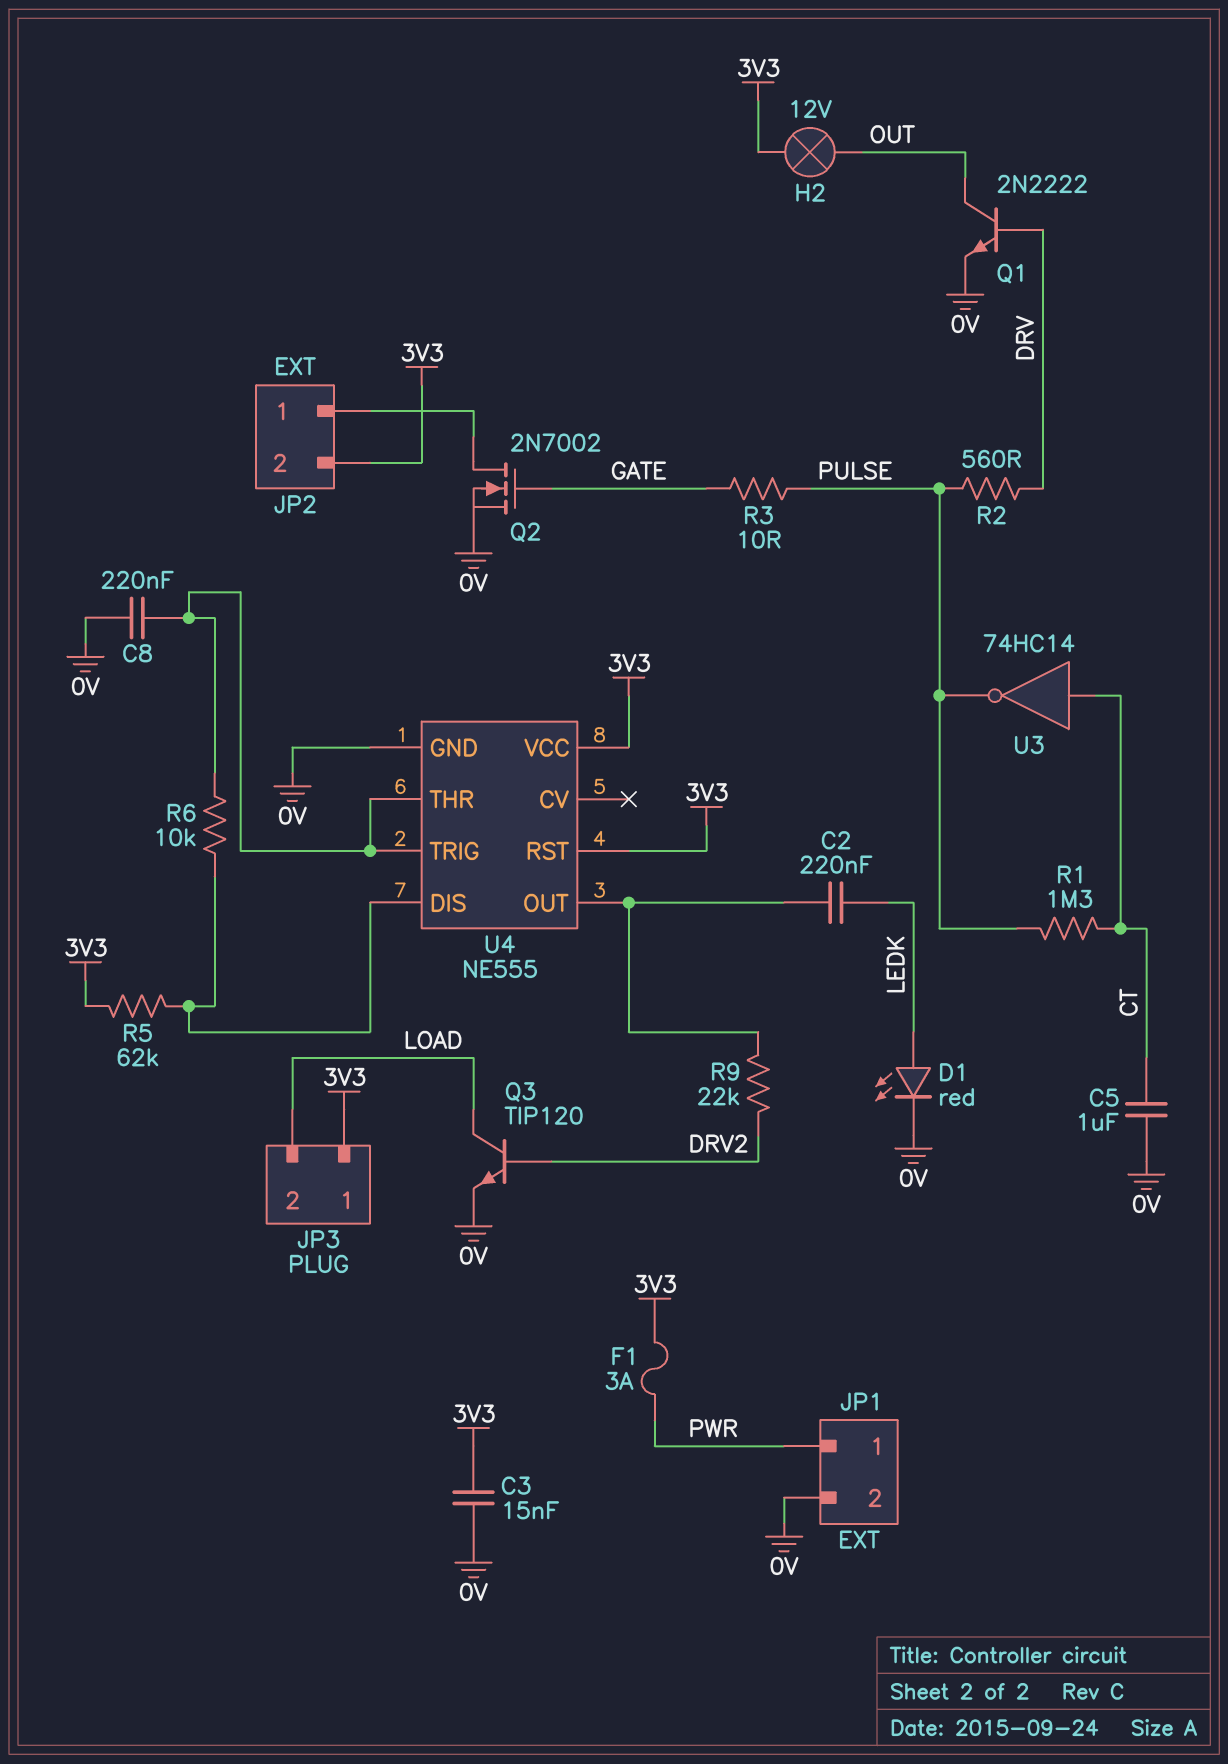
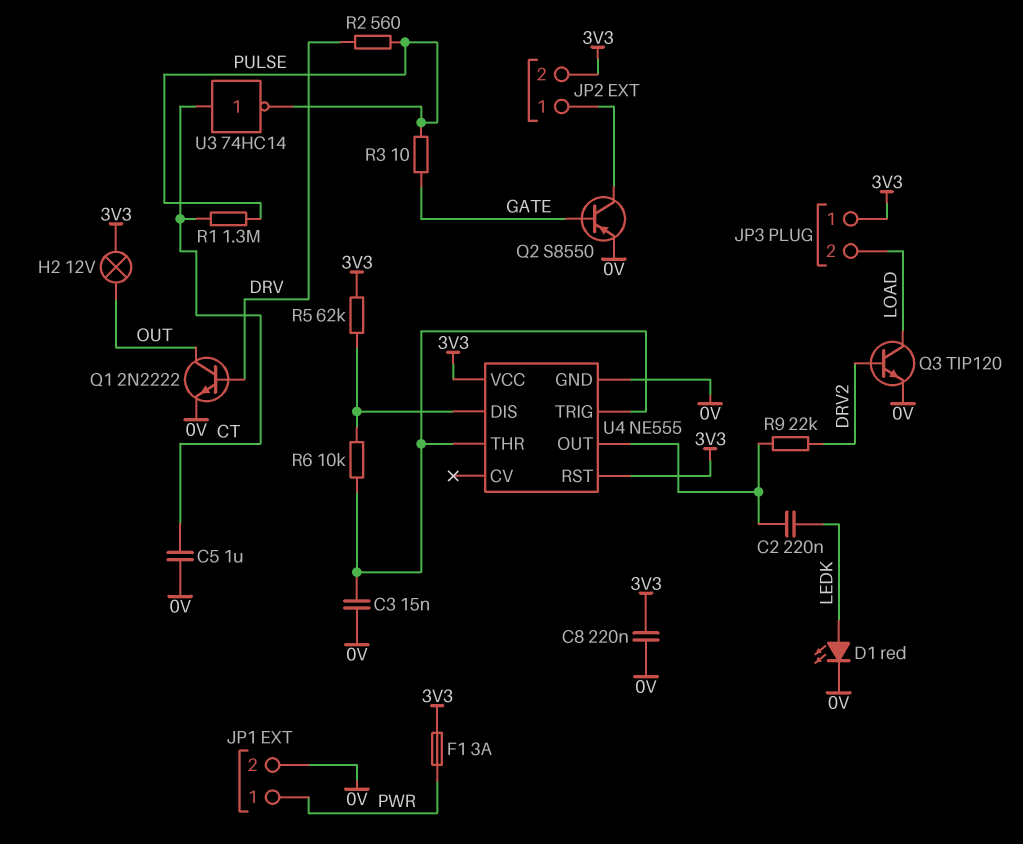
C3: 15nF (0V, 3V3) -> 15nF (0V, U4/THR)
C8: 220nF (0V, U4/THR) -> 220nF (0V, 3V3)
Q2: NMOS 2N7002 (G GATE, D JP2/1, S 0V) -> PNP S8550 (B GATE, C JP2/1, E 0V)

